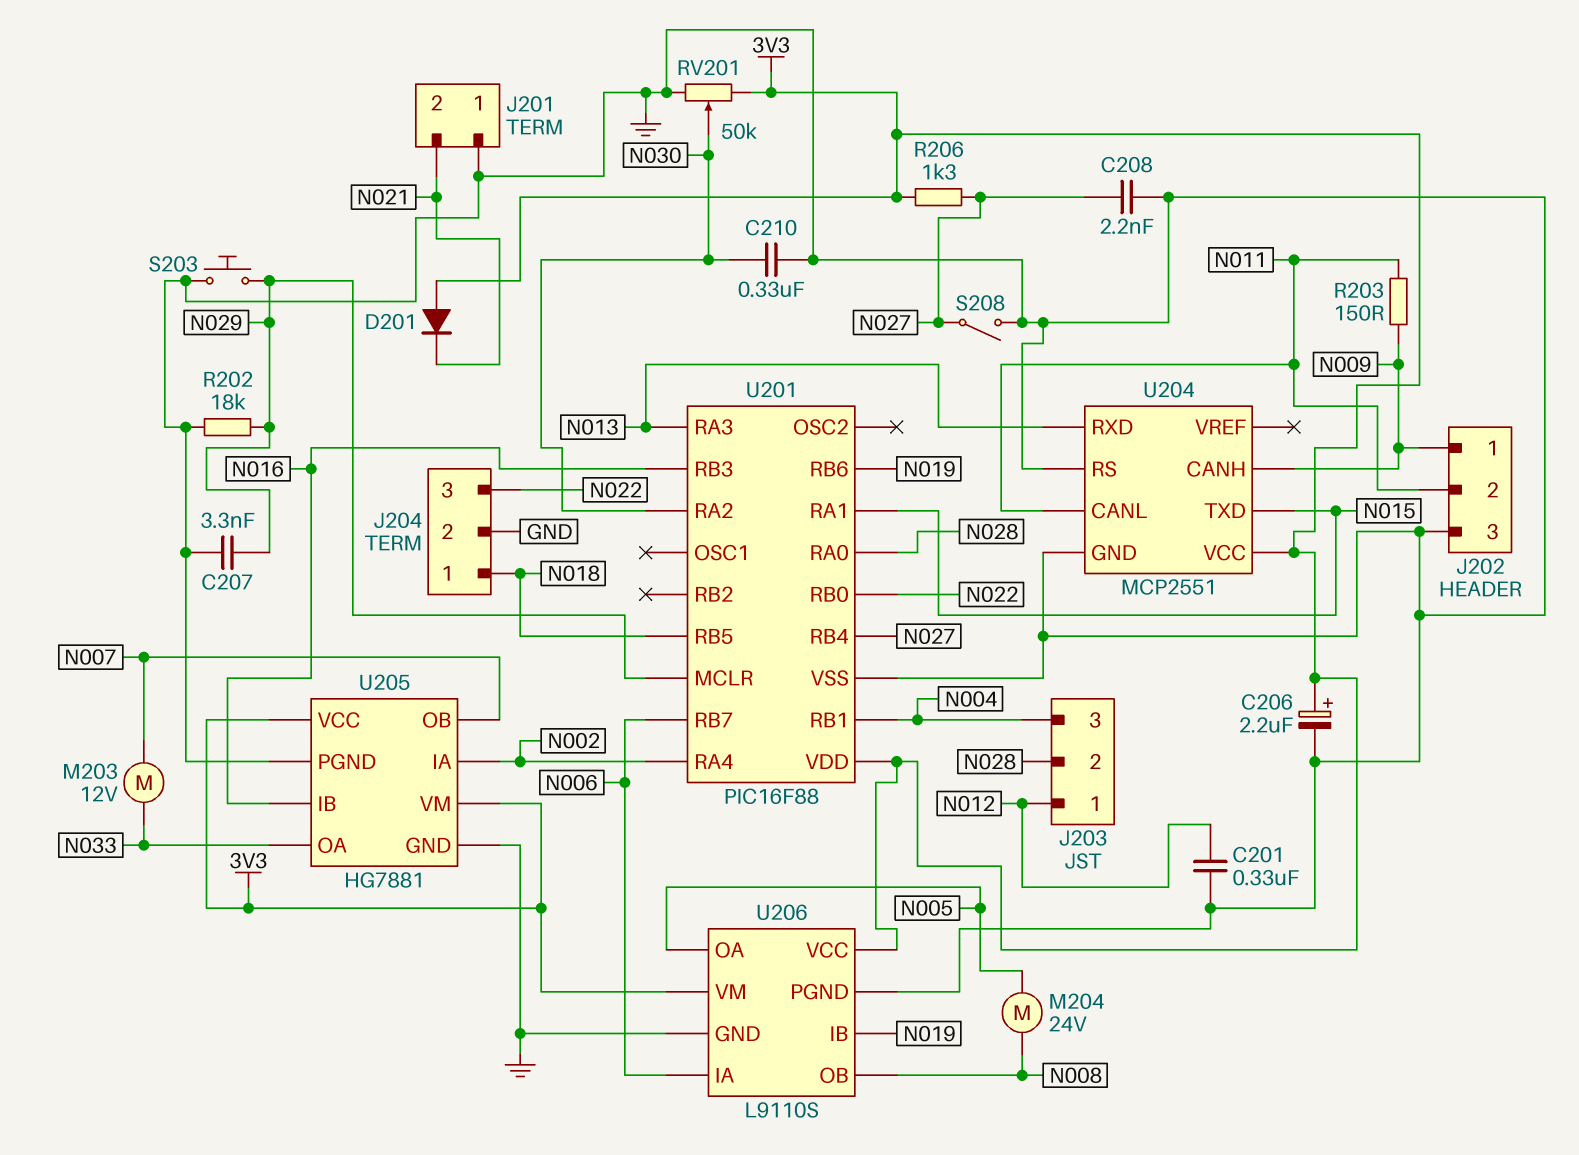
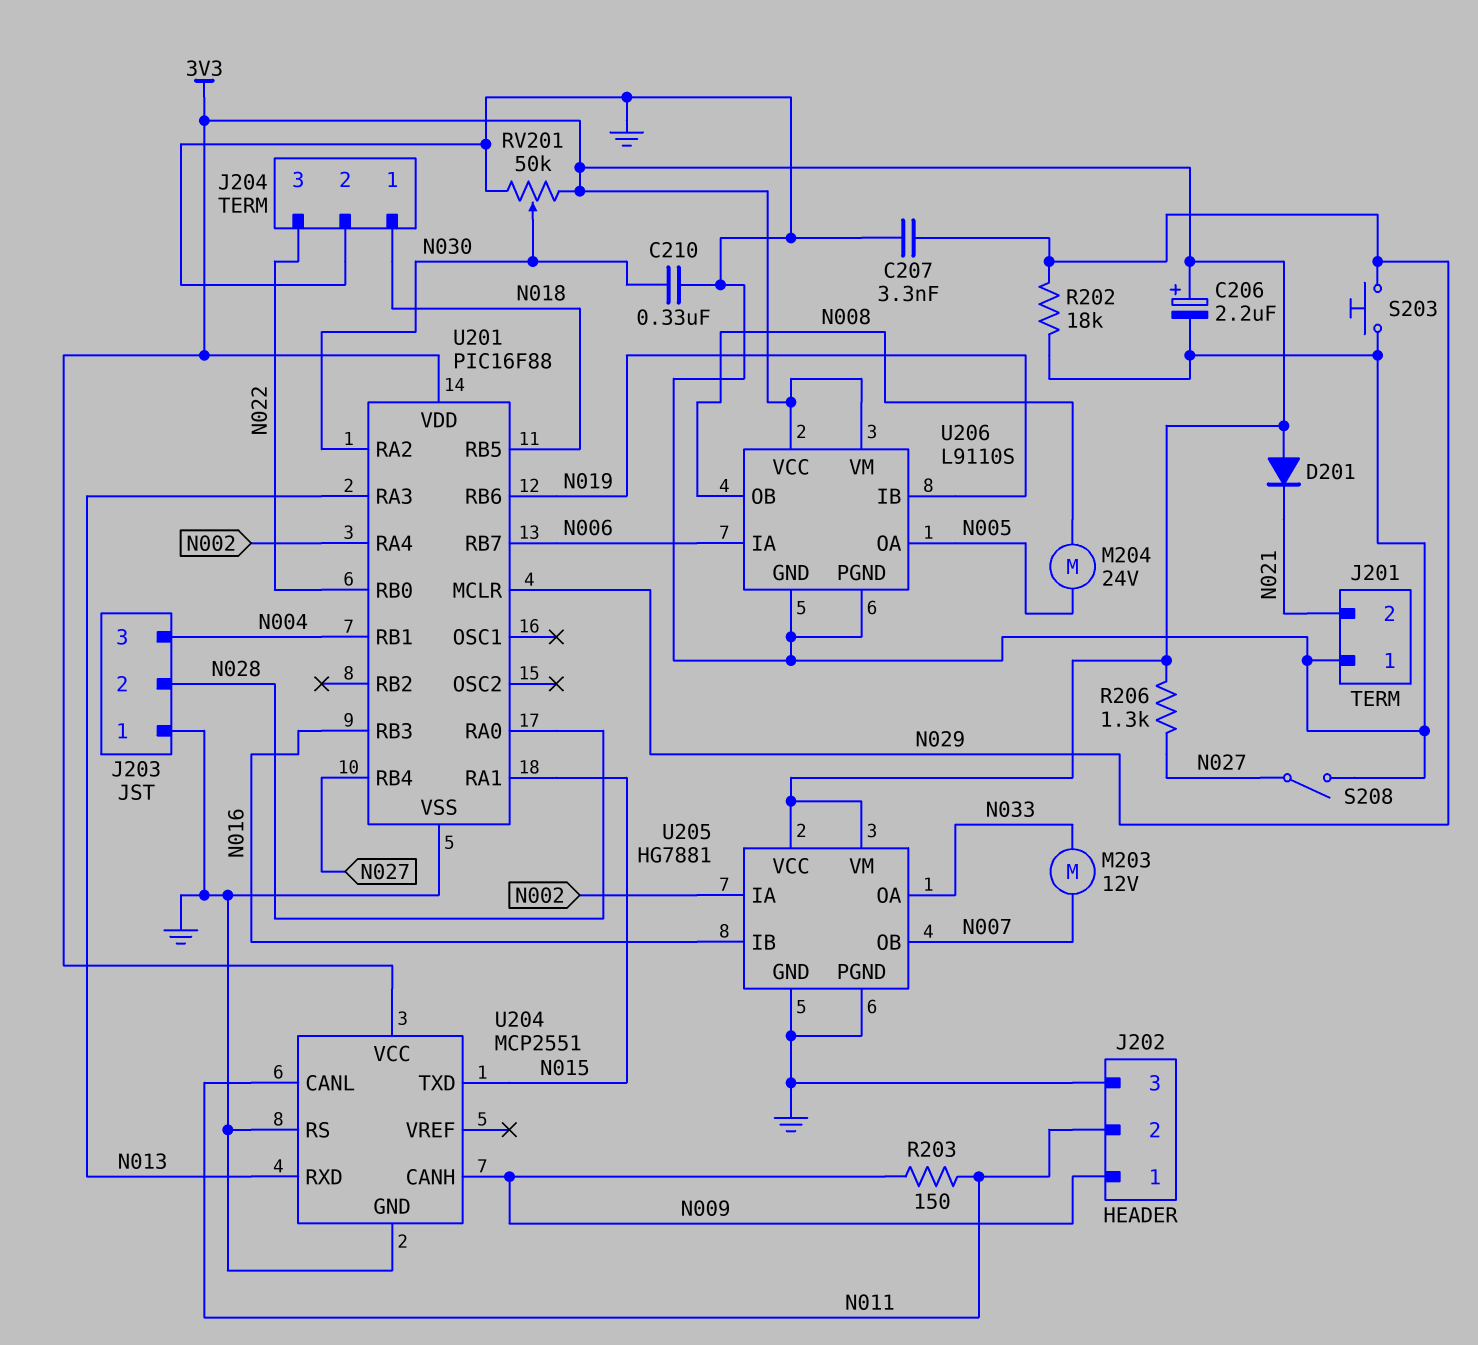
C201: 330nF (GND, N012) -> none
C208: 2.2nF (GND, N027) -> none
J203 pin 1: N012 -> GND

